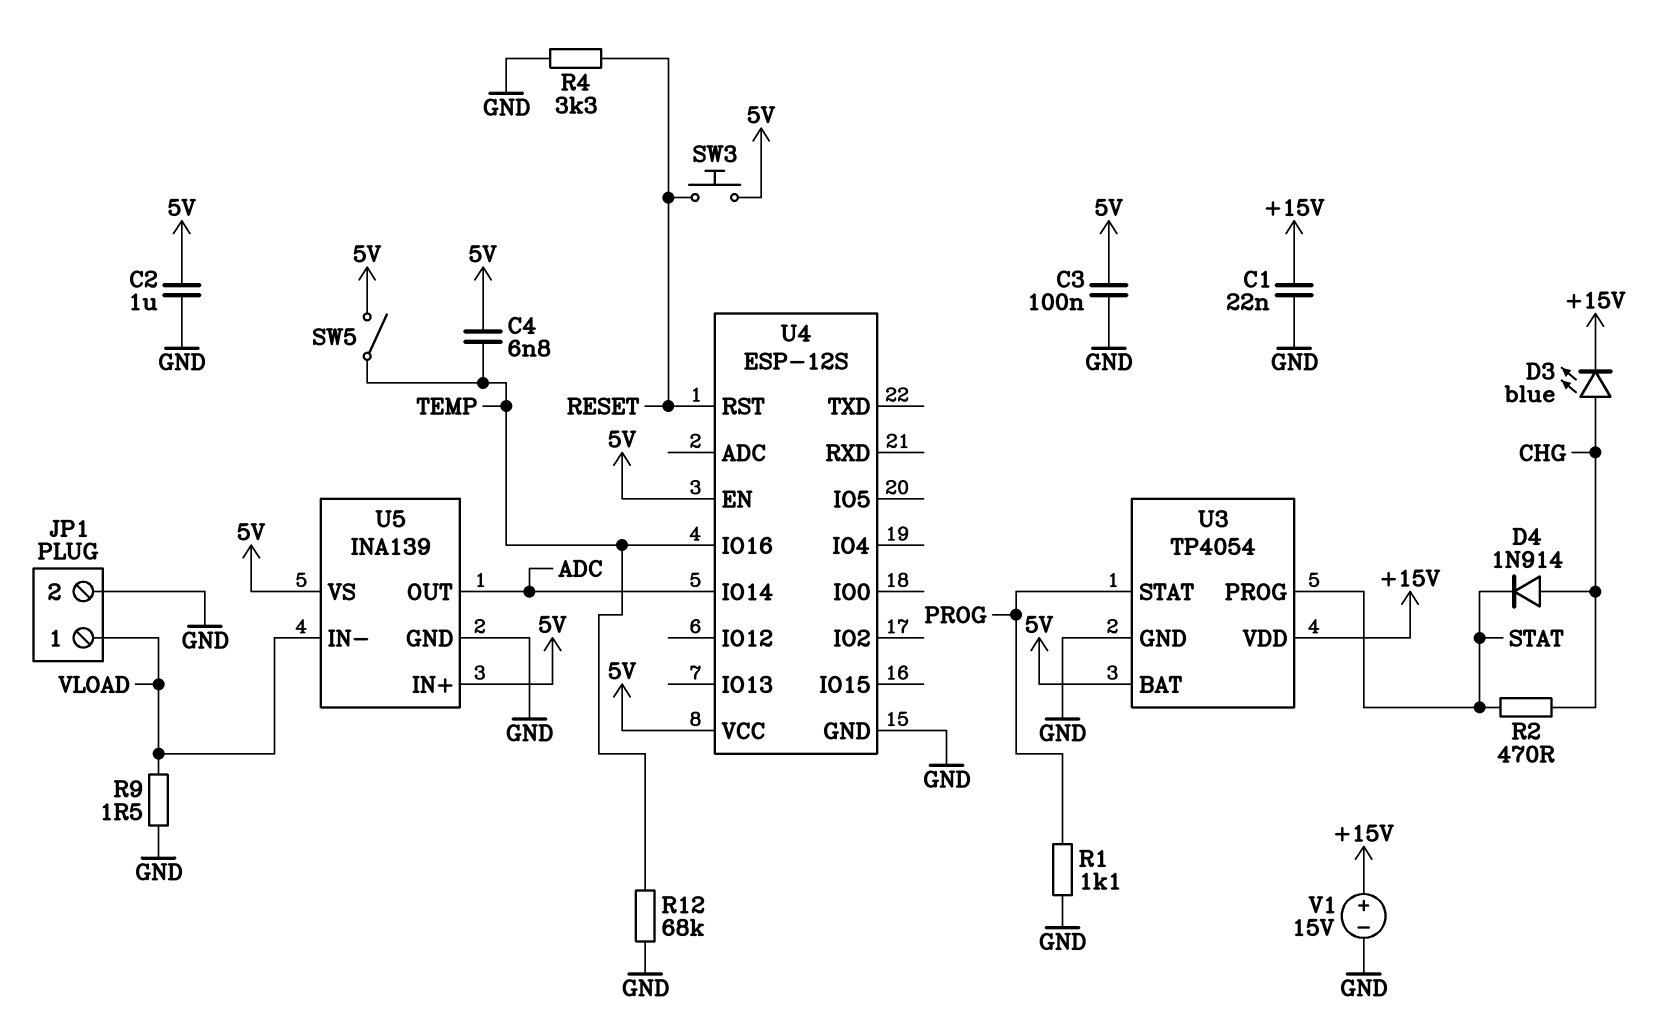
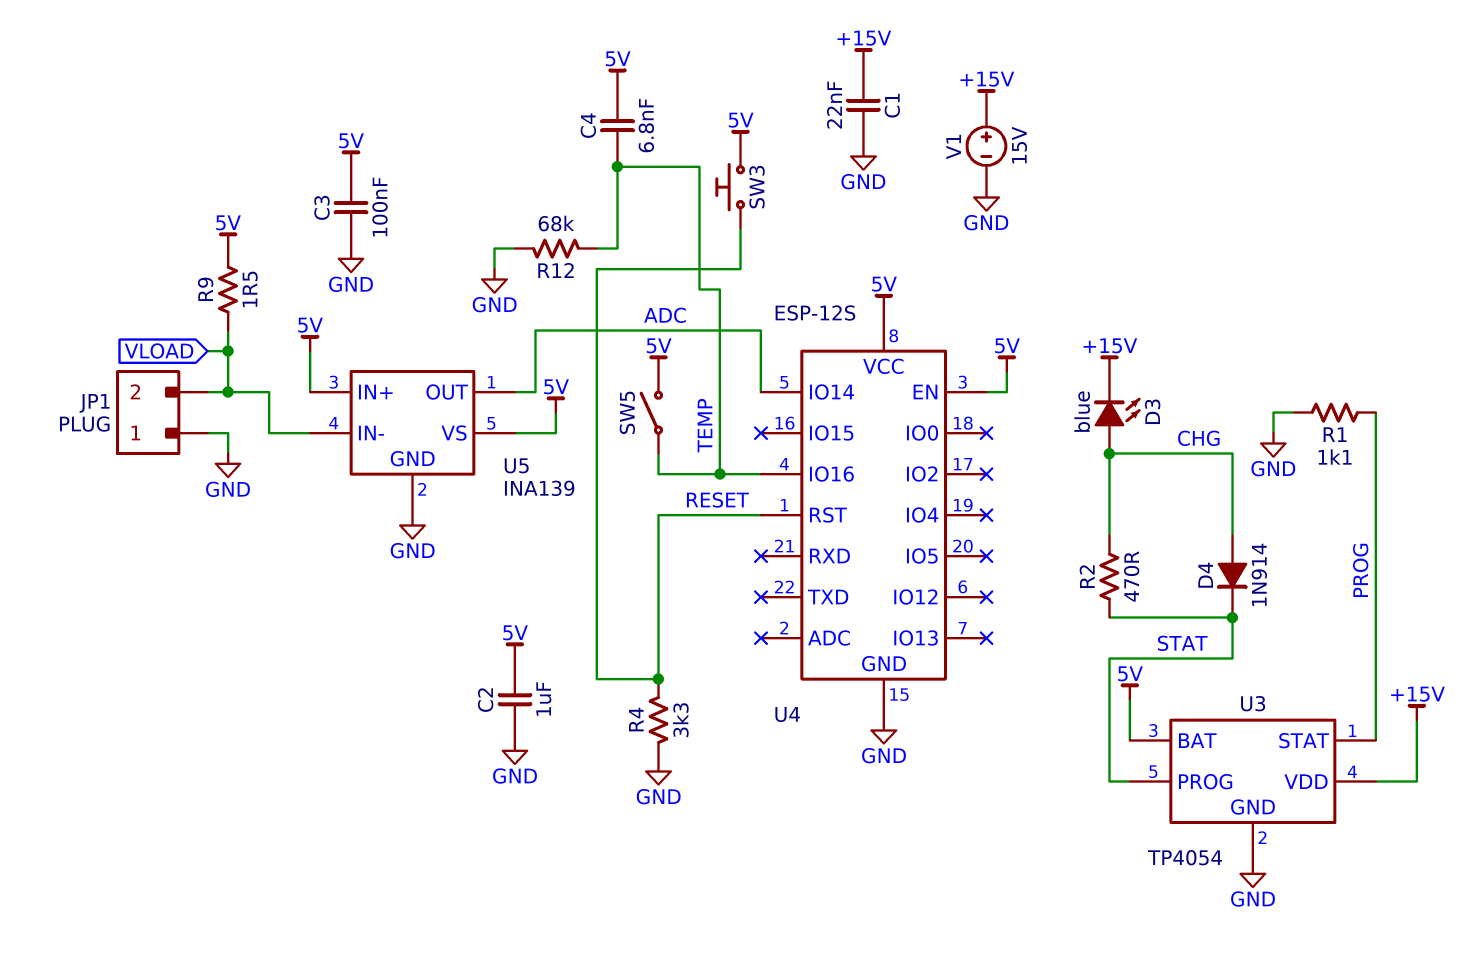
JP1 pin 1: VLOAD -> GND
JP1 pin 2: GND -> VLOAD
R9: 1.5 (GND, VLOAD) -> 1.5 (5V, VLOAD)

